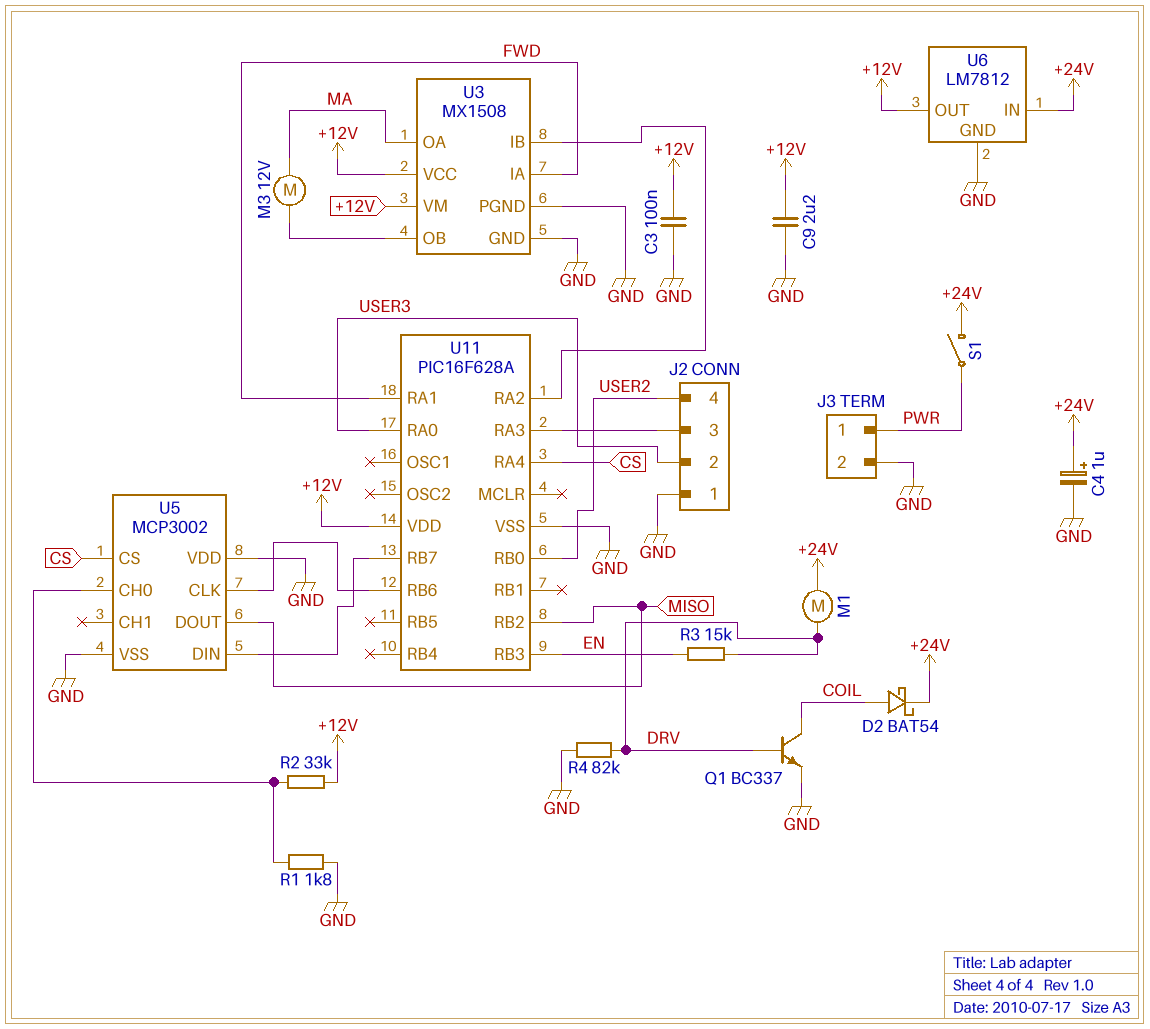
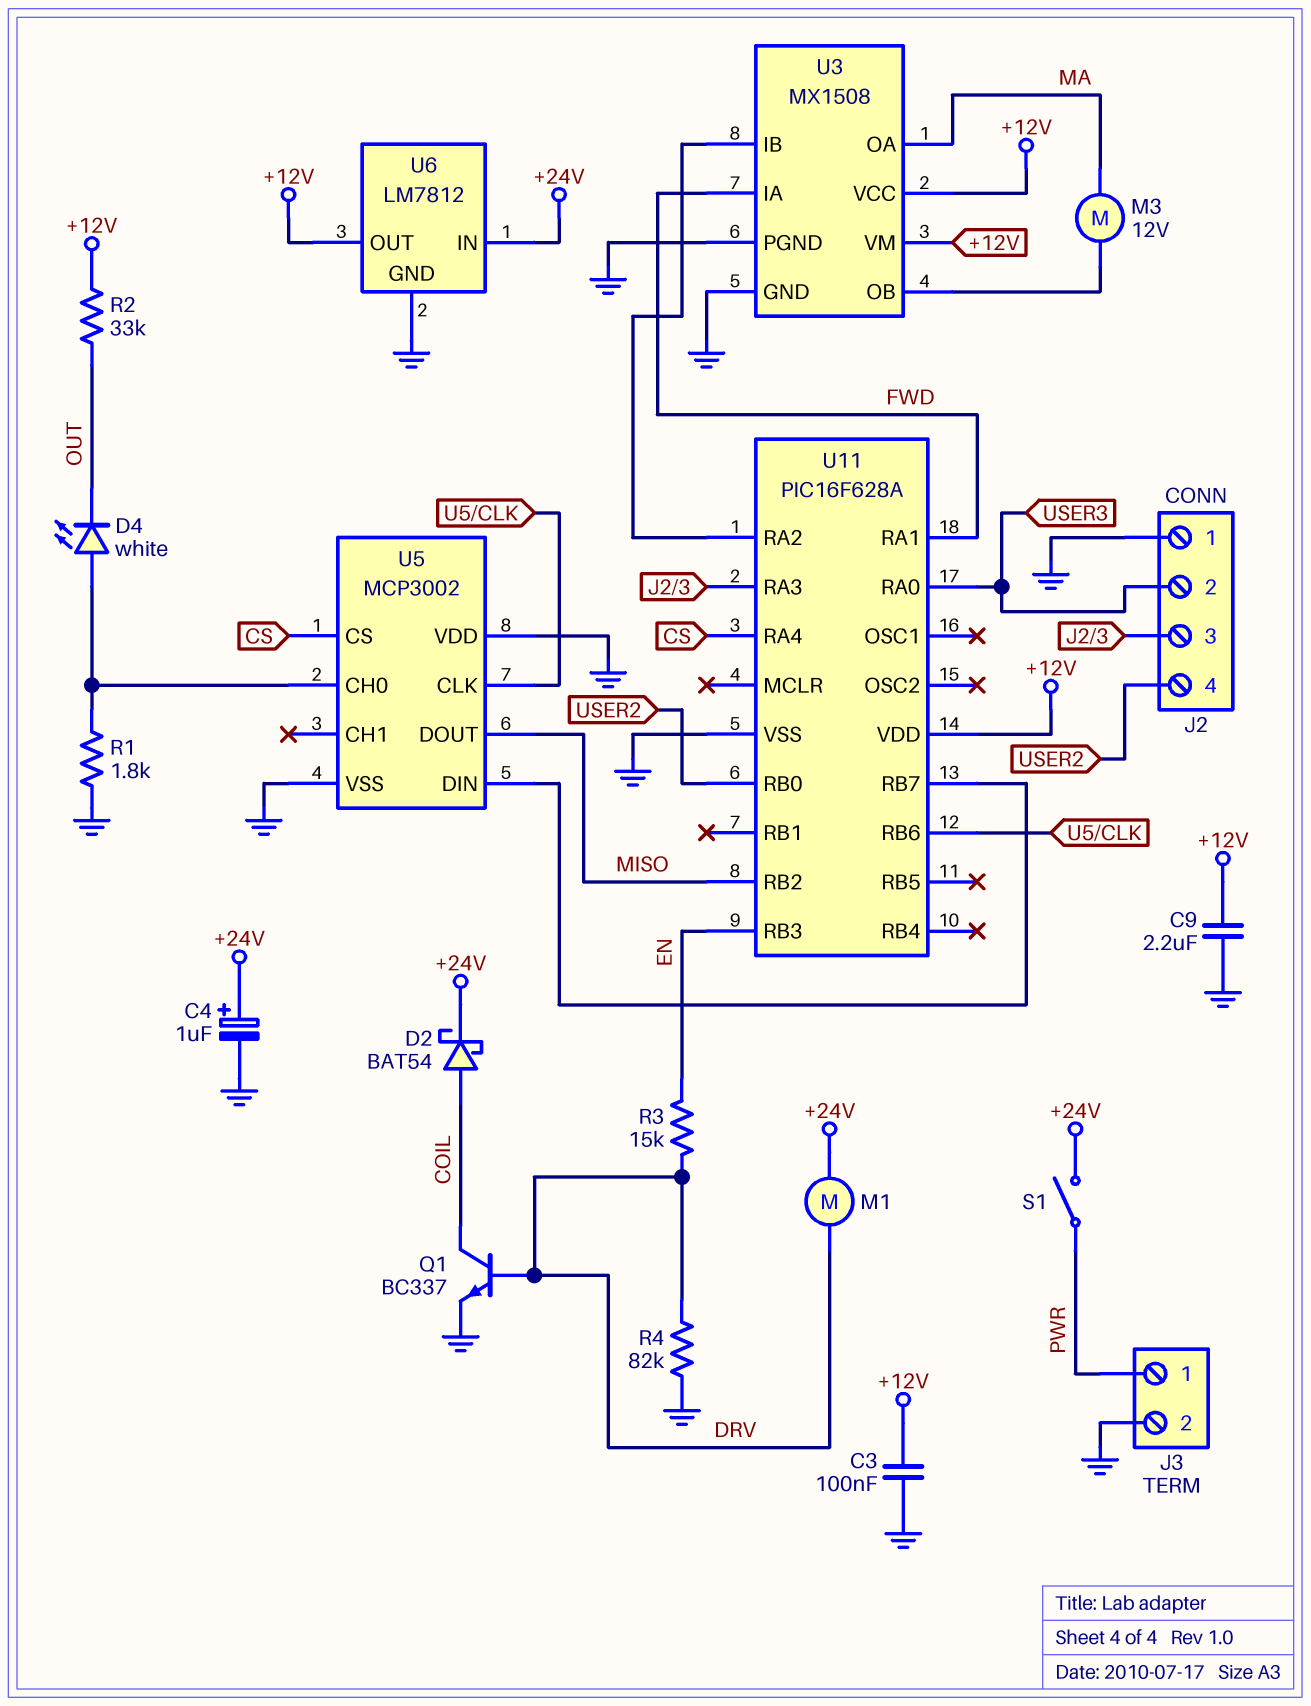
D4: none -> LED white (A U5/CH0, K OUT)
R2: 33k (+12V, U5/CH0) -> 33k (+12V, OUT)

